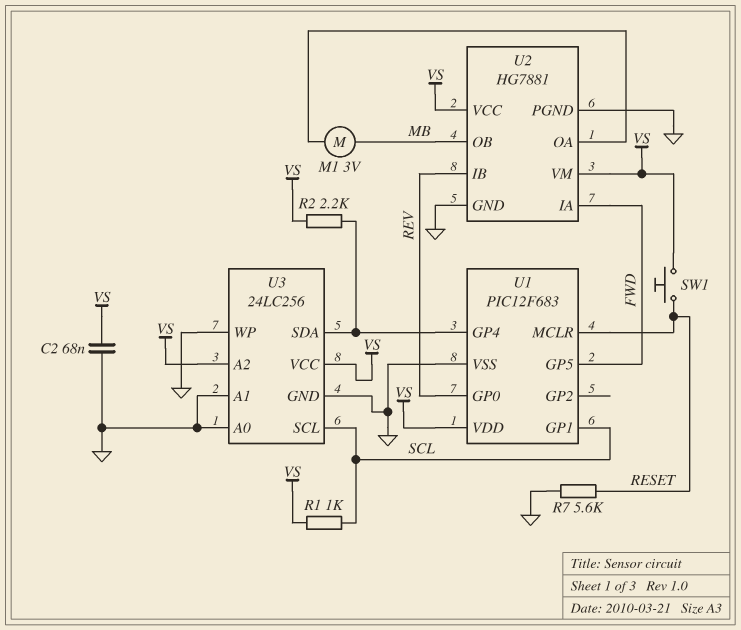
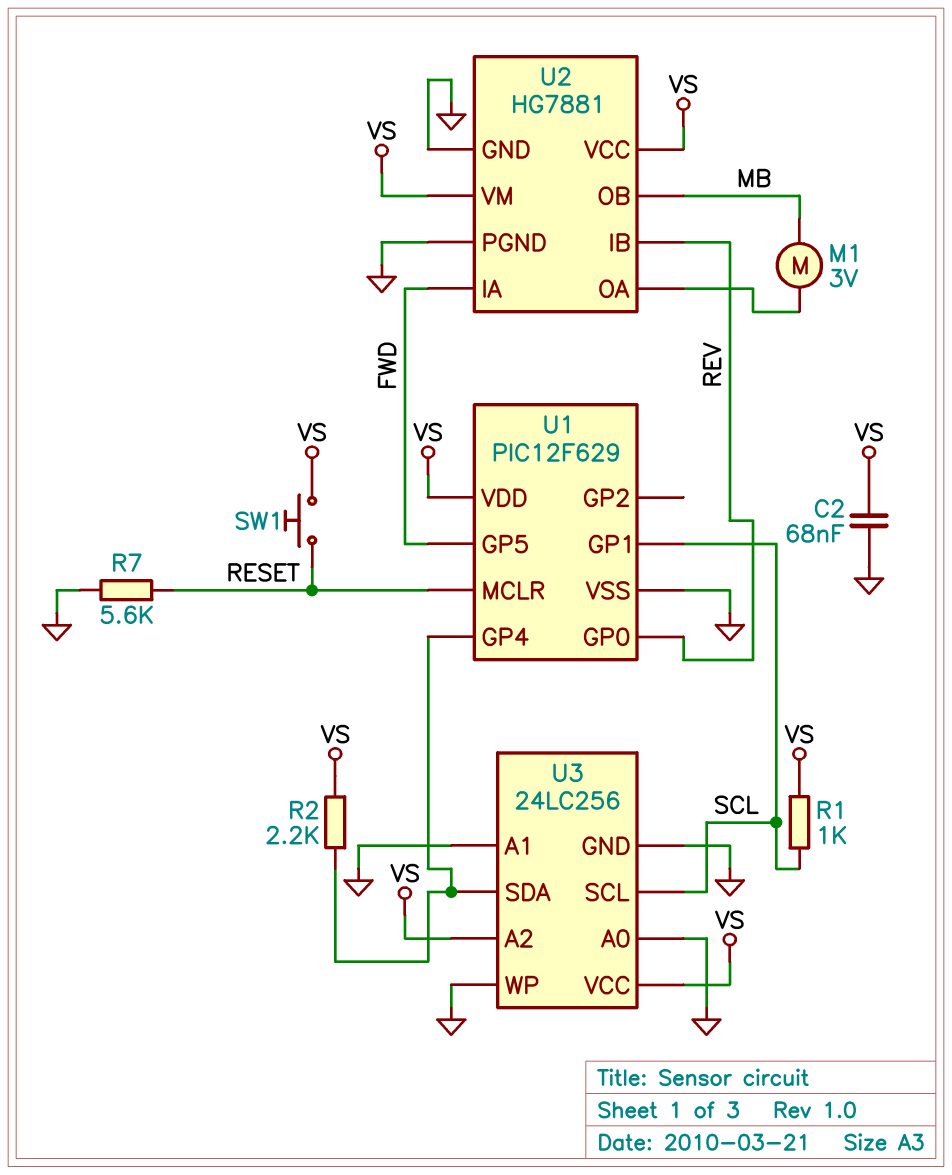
U1: PIC12F683 -> PIC12F629

